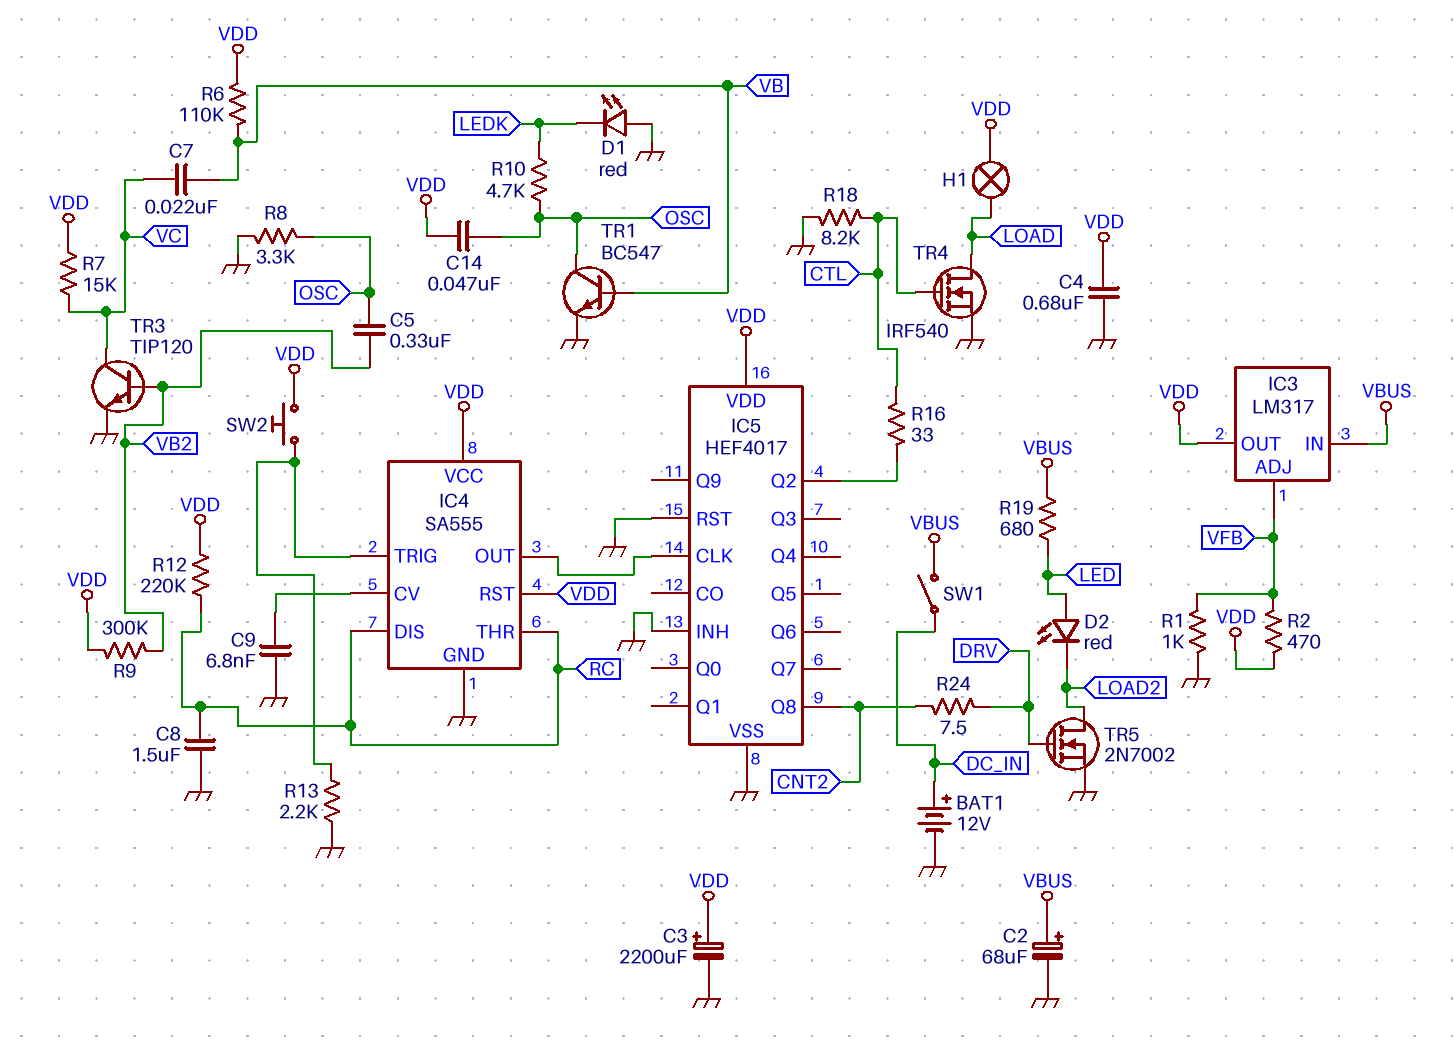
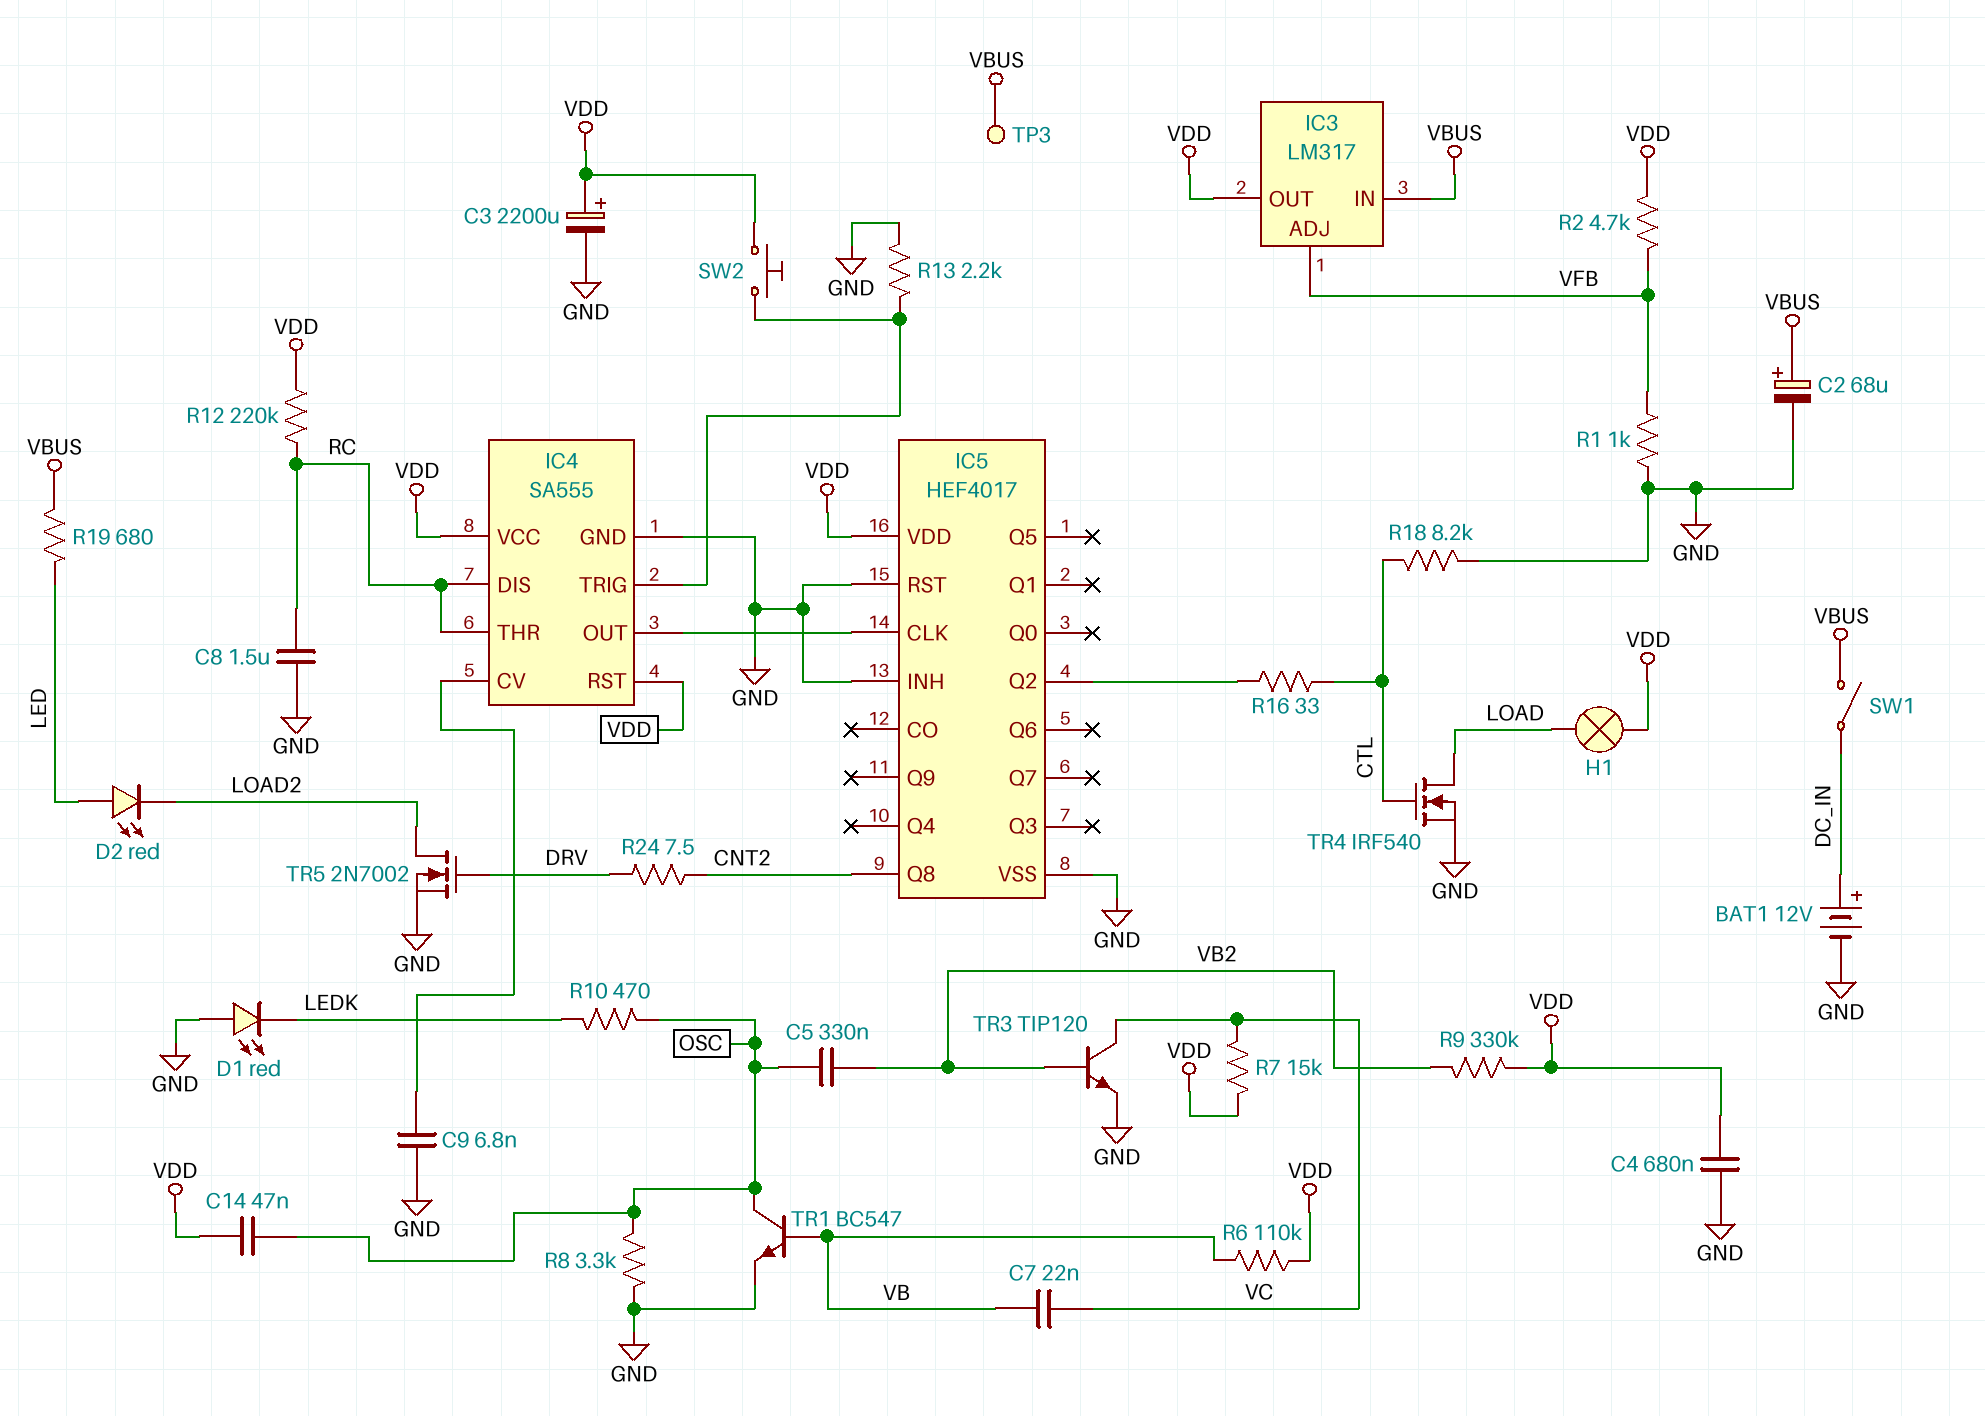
R2: 470 (VDD, VFB) -> 4.7k (VDD, VFB)
R9: 300k (VB2, VDD) -> 330k (VB2, VDD)
R10: 4.7k (LEDK, OSC) -> 470 (LEDK, OSC)
TP3: none -> test point (VBUS)

